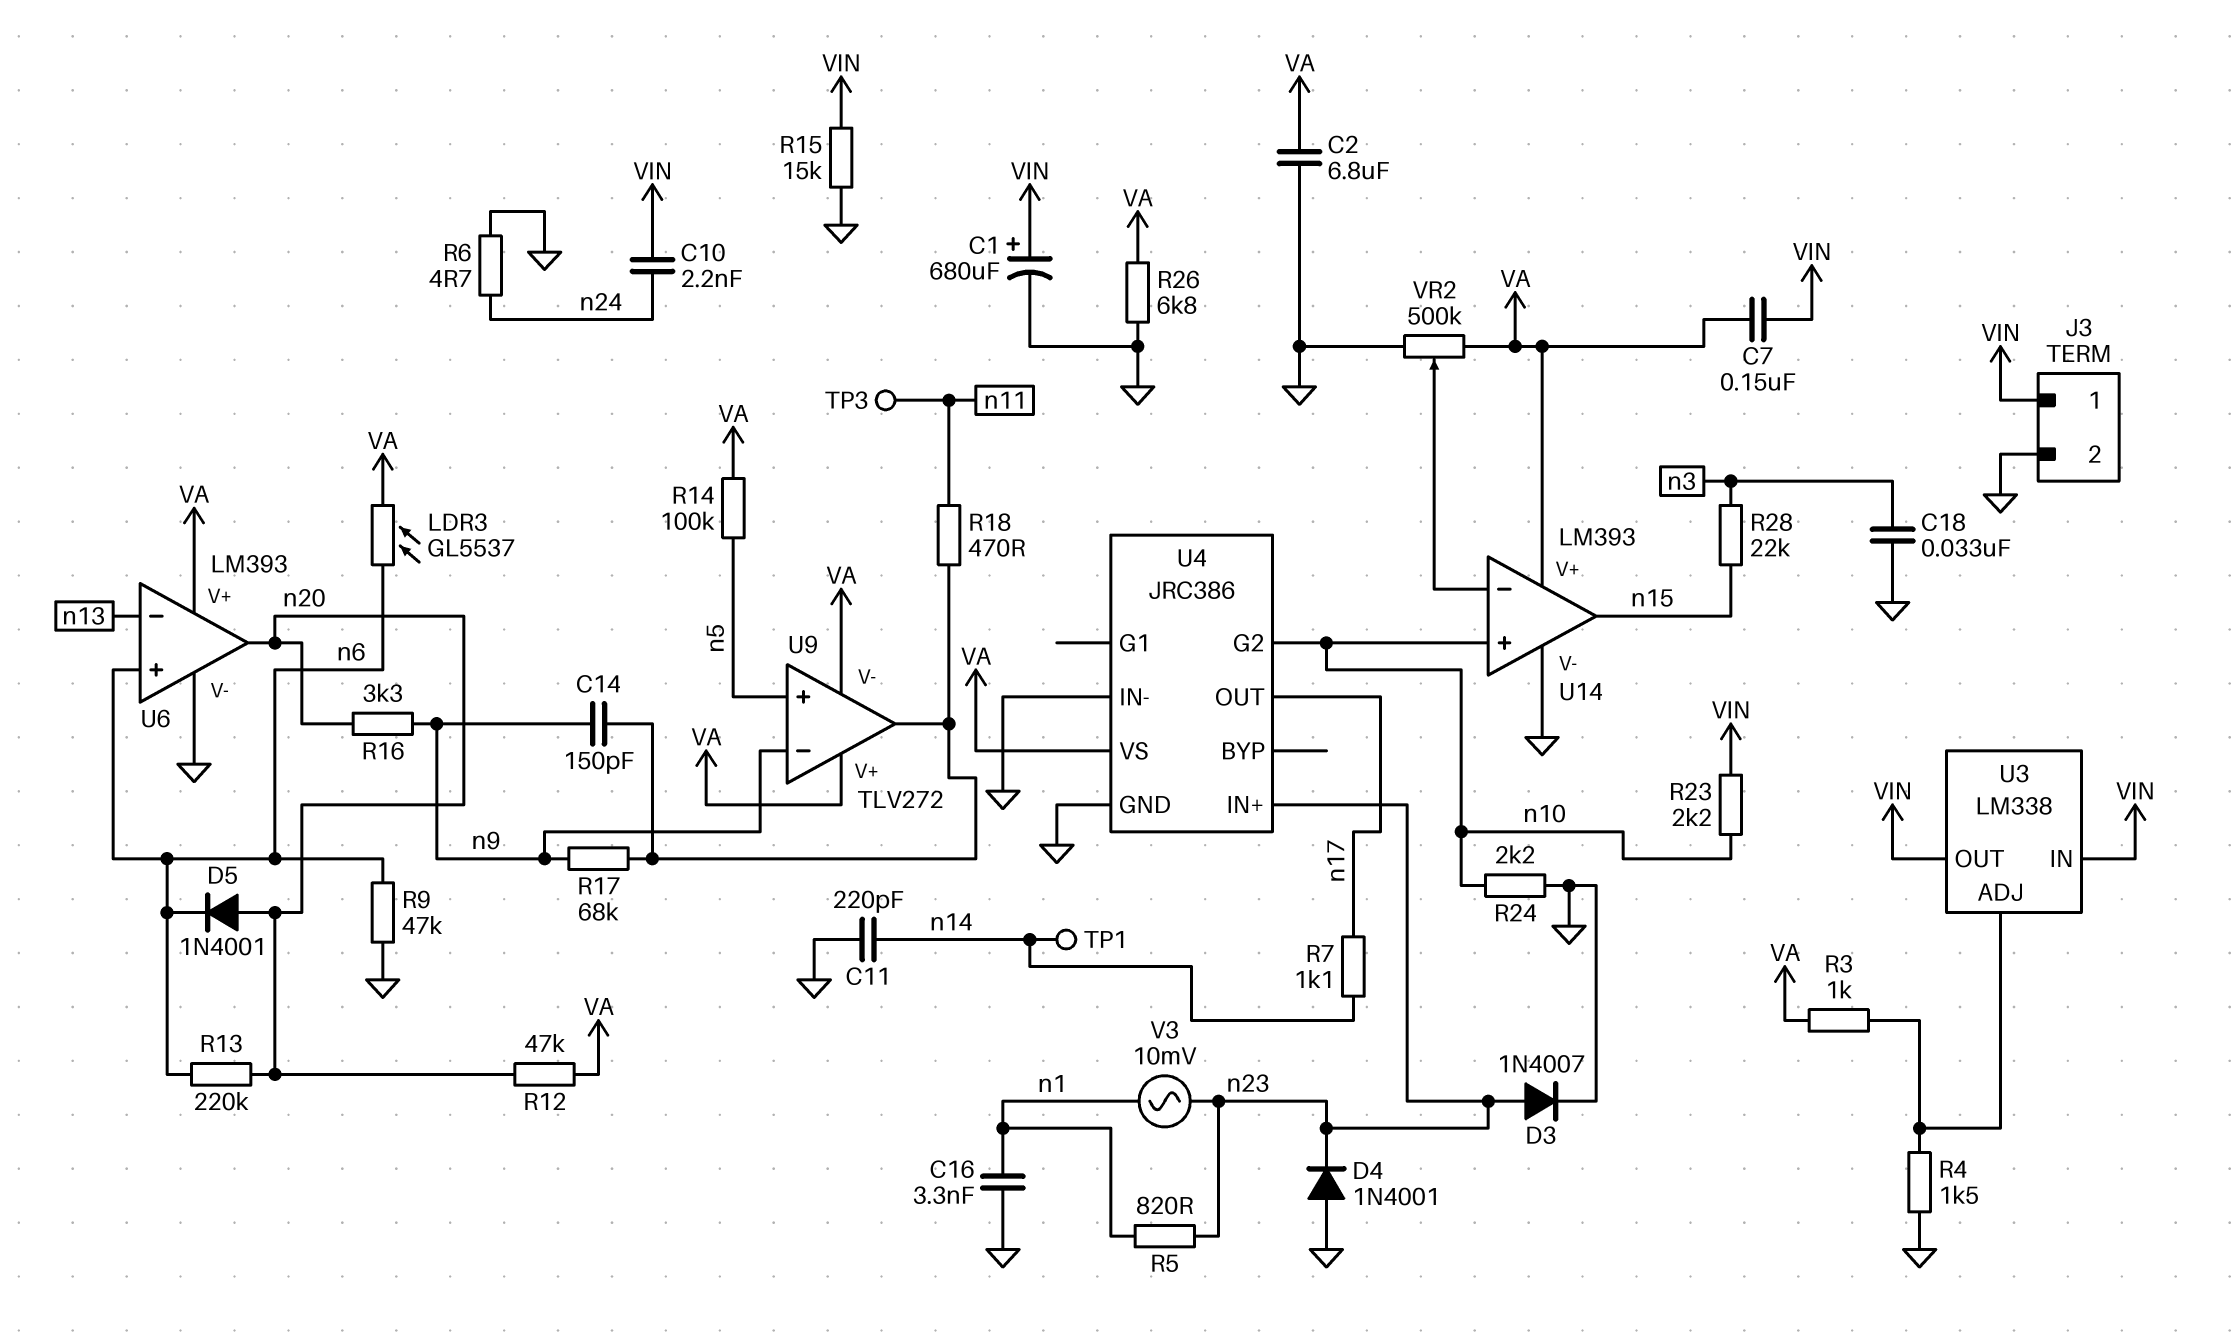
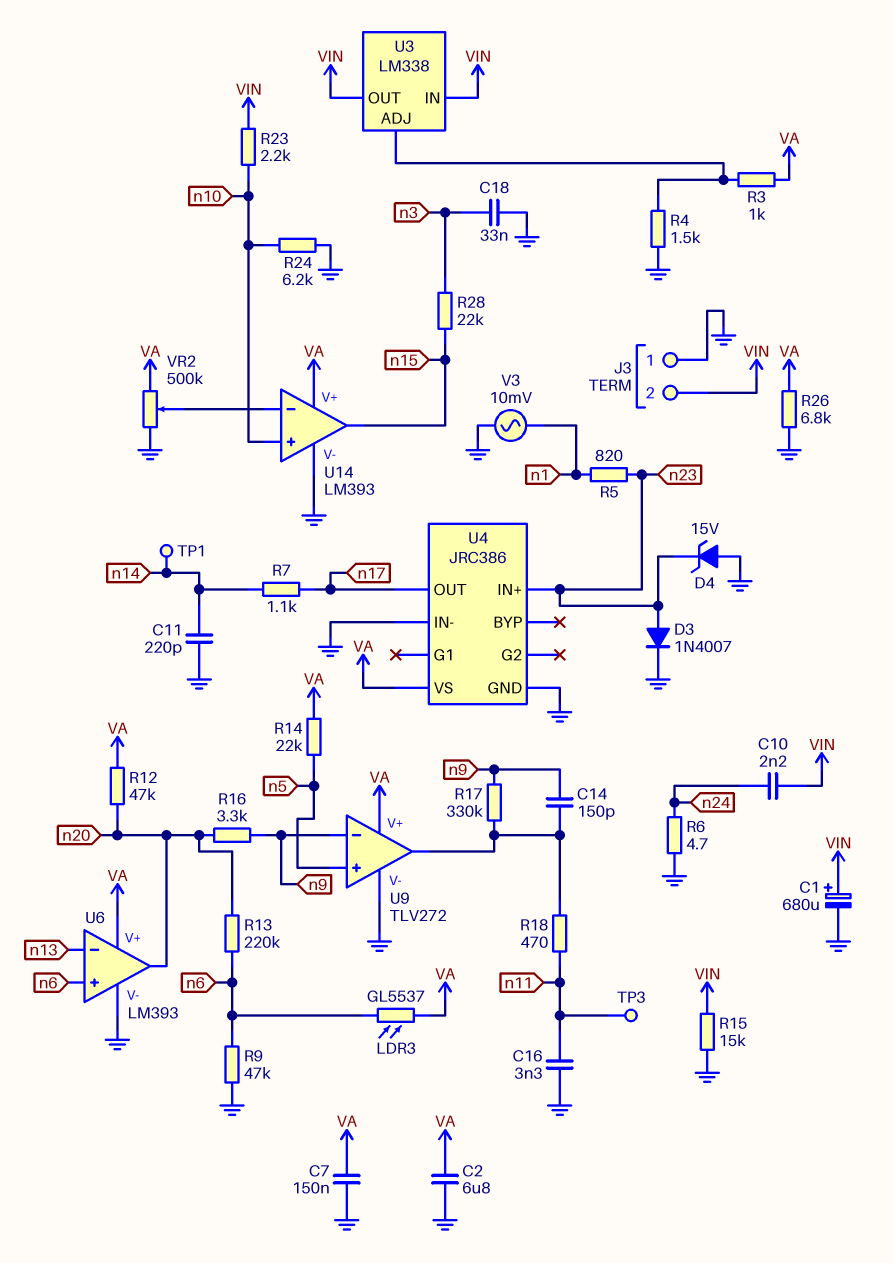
C7: 150nF (VA, VIN) -> 150nF (GND, VA)
C16: 3.3nF (GND, n1) -> 3.3nF (GND, n11)
D4: diode 1N4001 (A GND, K n23) -> zener 15V (A GND, K n23)
D5: diode 1N4001 (A n20, K n6) -> none
J3 pin 1: VIN -> GND
J3 pin 2: GND -> VIN
R14: 100k (VA, n5) -> 22k (VA, n5)
R17: 68k (U9/out, n9) -> 330k (U9/out, n9)
R24: 2.2k (GND, n10) -> 6.2k (GND, n10)
U4 pin G2: n10 -> none
U9 pin V-: VA -> GND
V3: AC 10mV (n1, n23) -> AC 10mV (GND, n1)

